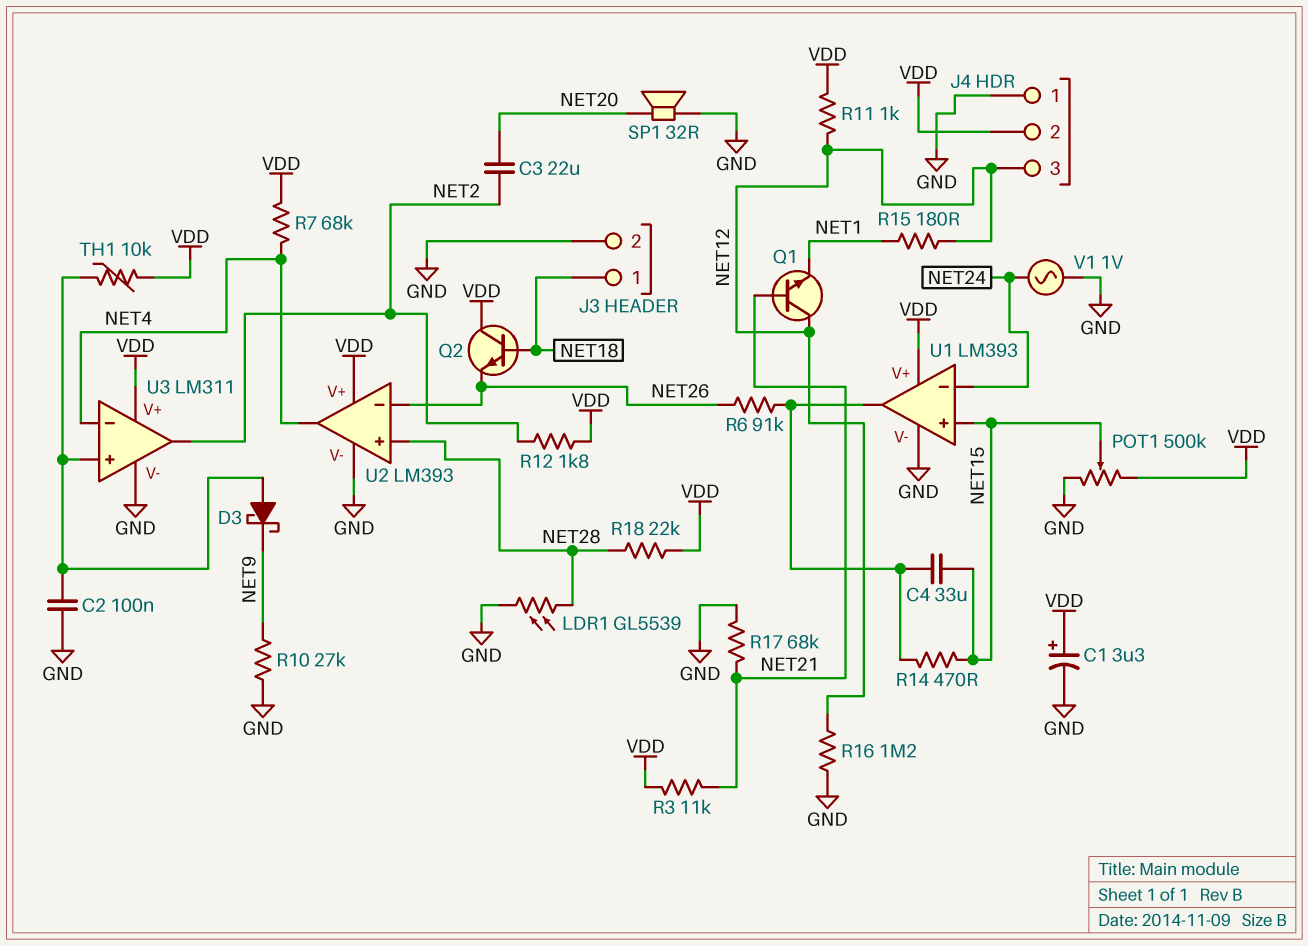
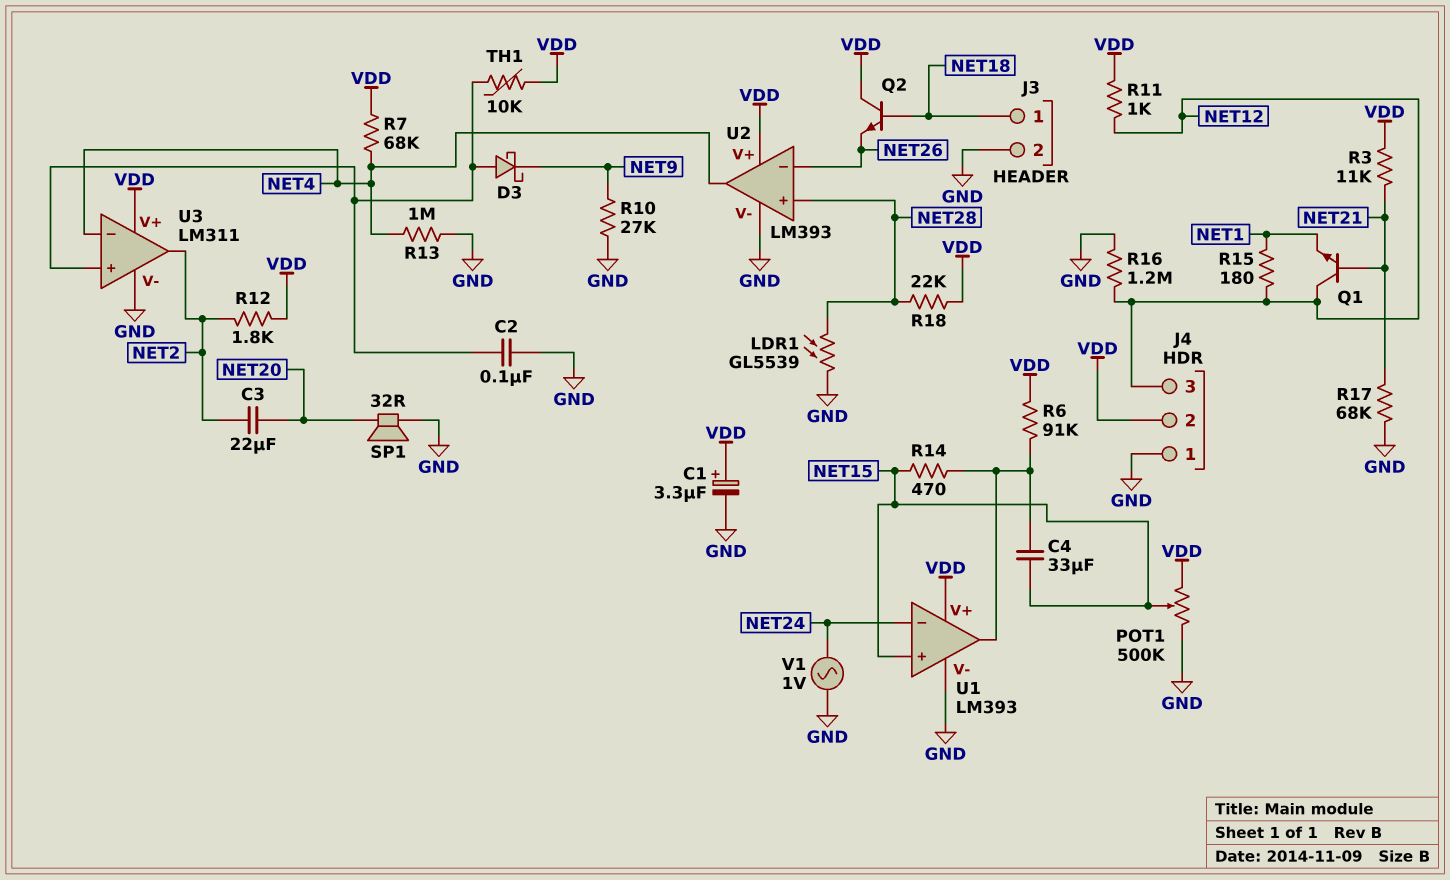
R6: 91k (NET26, U1/out) -> 91k (U1/out, VDD)
R13: none -> 1M (GND, NET4)

